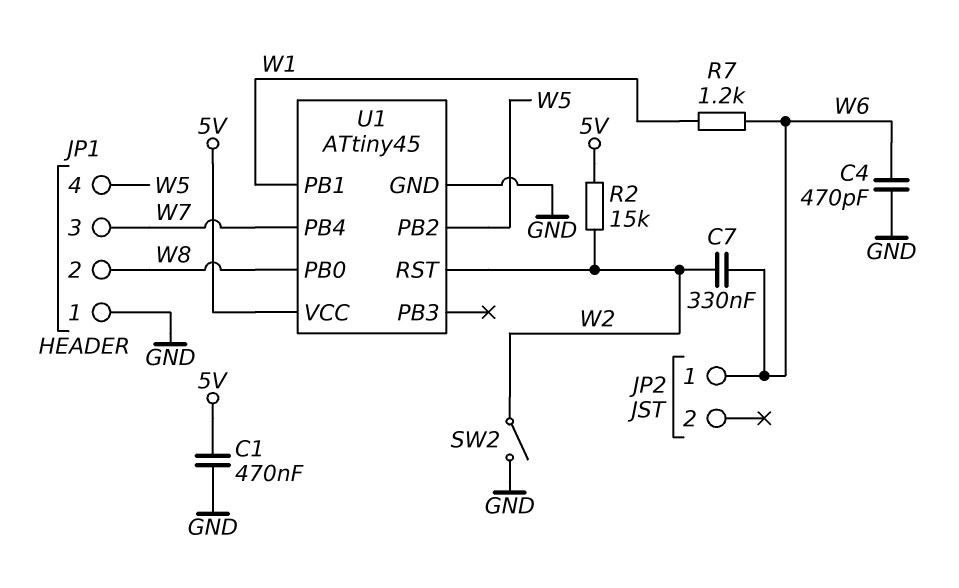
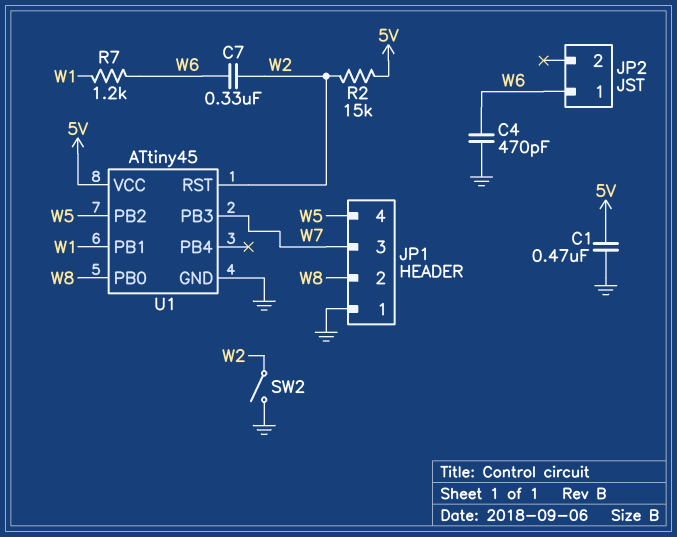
U1 pin PB3: none -> W7
U1 pin PB4: W7 -> none

